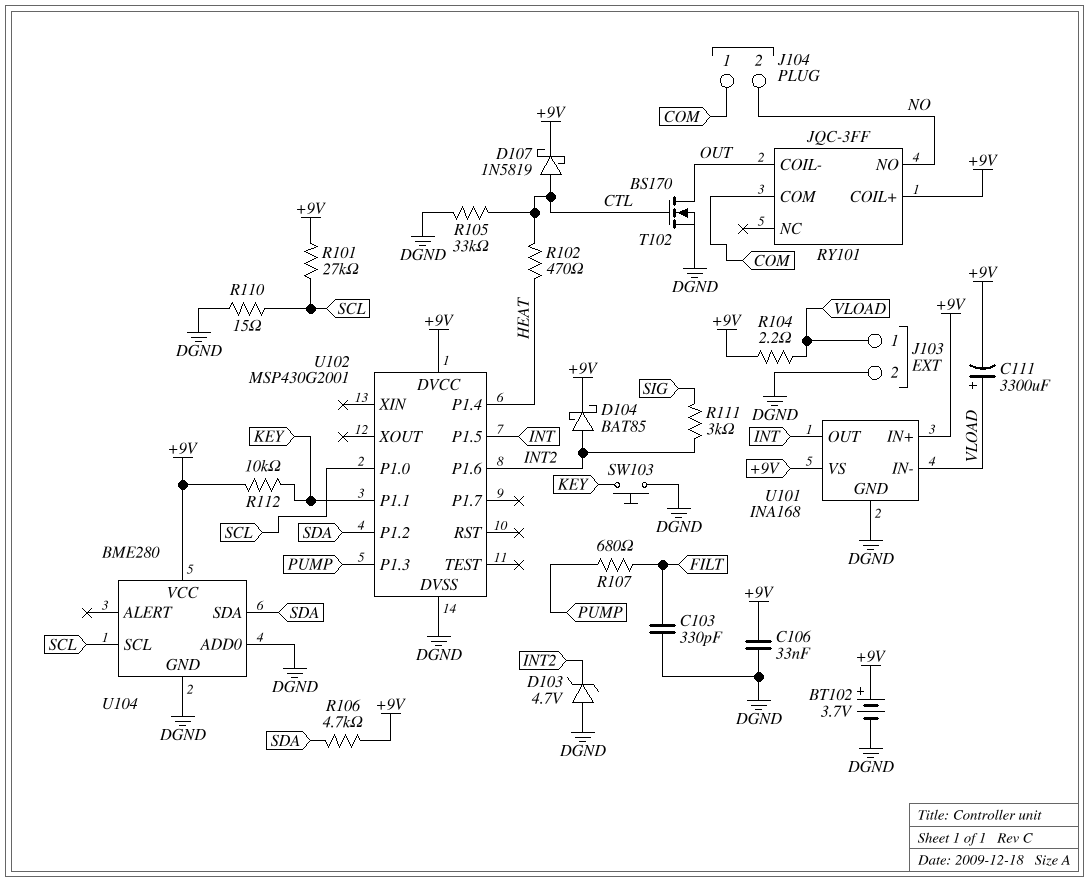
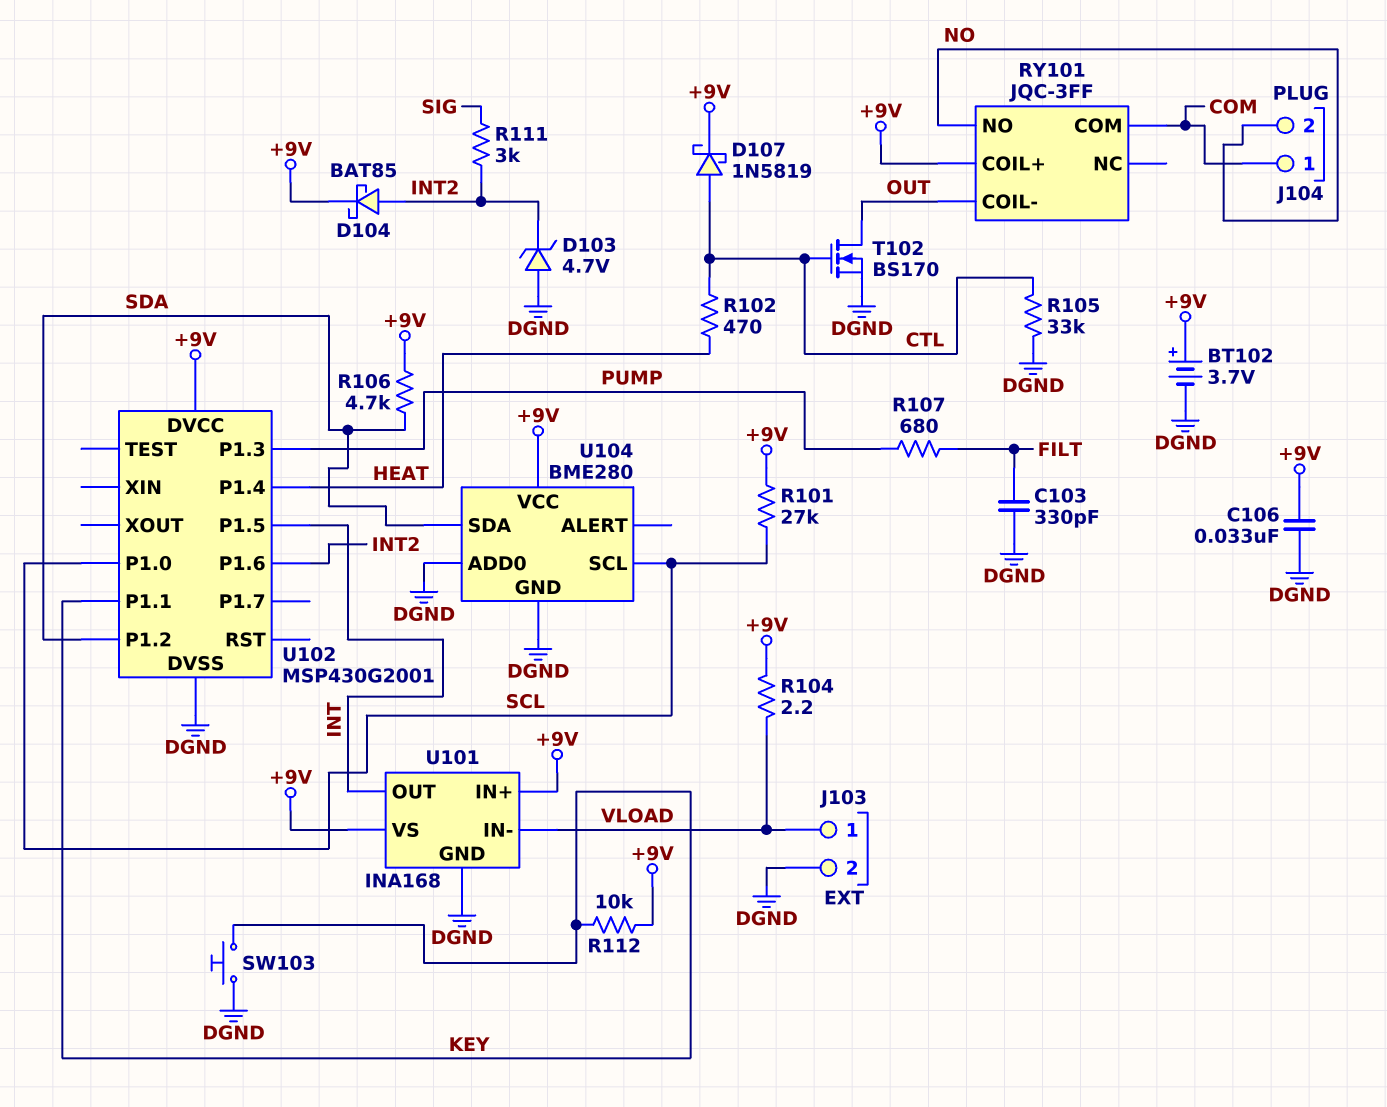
C111: 3300uF (plus VLOAD, minus +9V) -> none
R110: 15 (DGND, SCL) -> none

